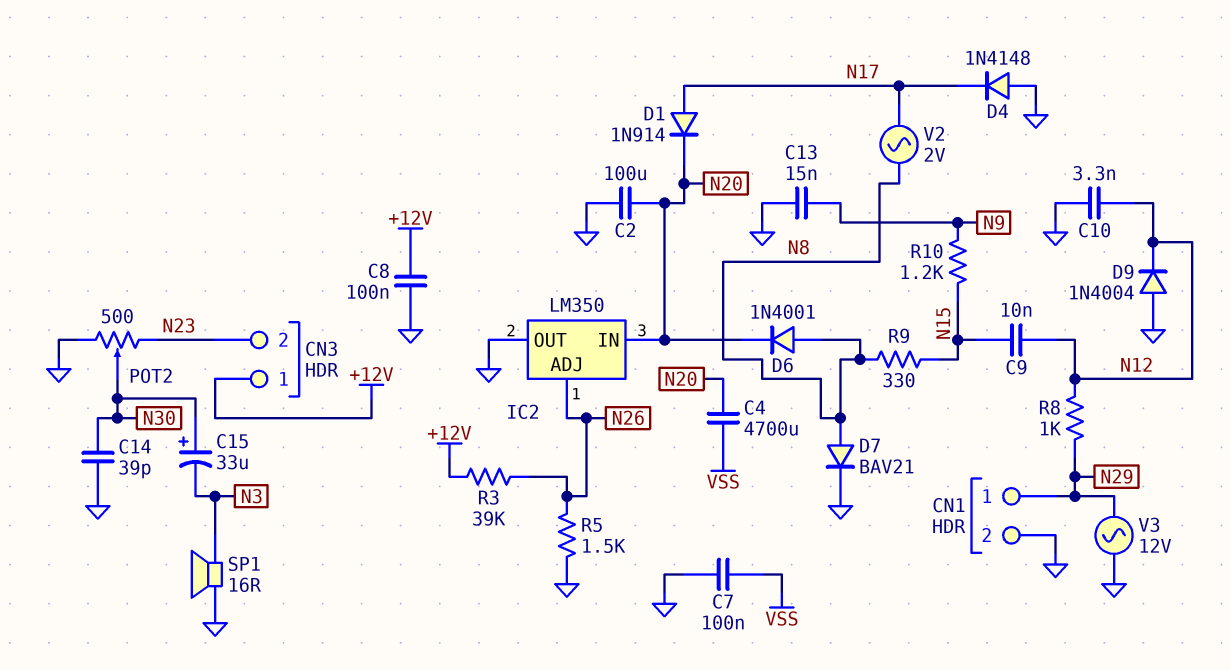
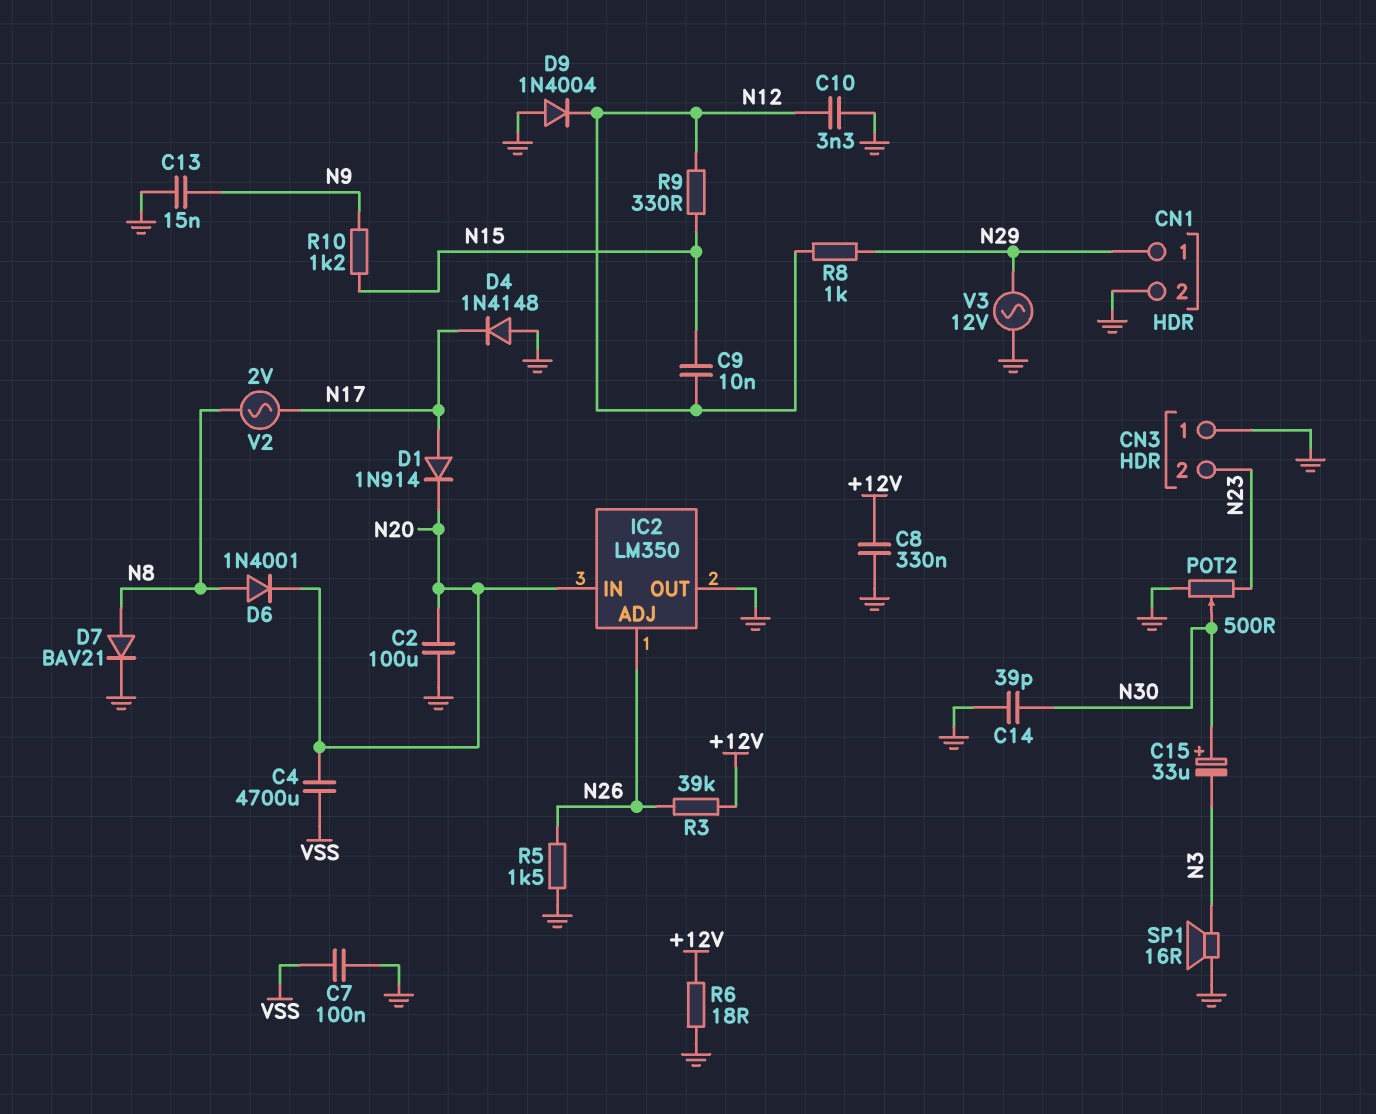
C8: 100nF (+12V, GND) -> 330nF (+12V, GND)
CN3 pin 1: +12V -> GND
R6: none -> 18 (+12V, GND)
R9: 330 (N8, N15) -> 330 (N12, N15)

